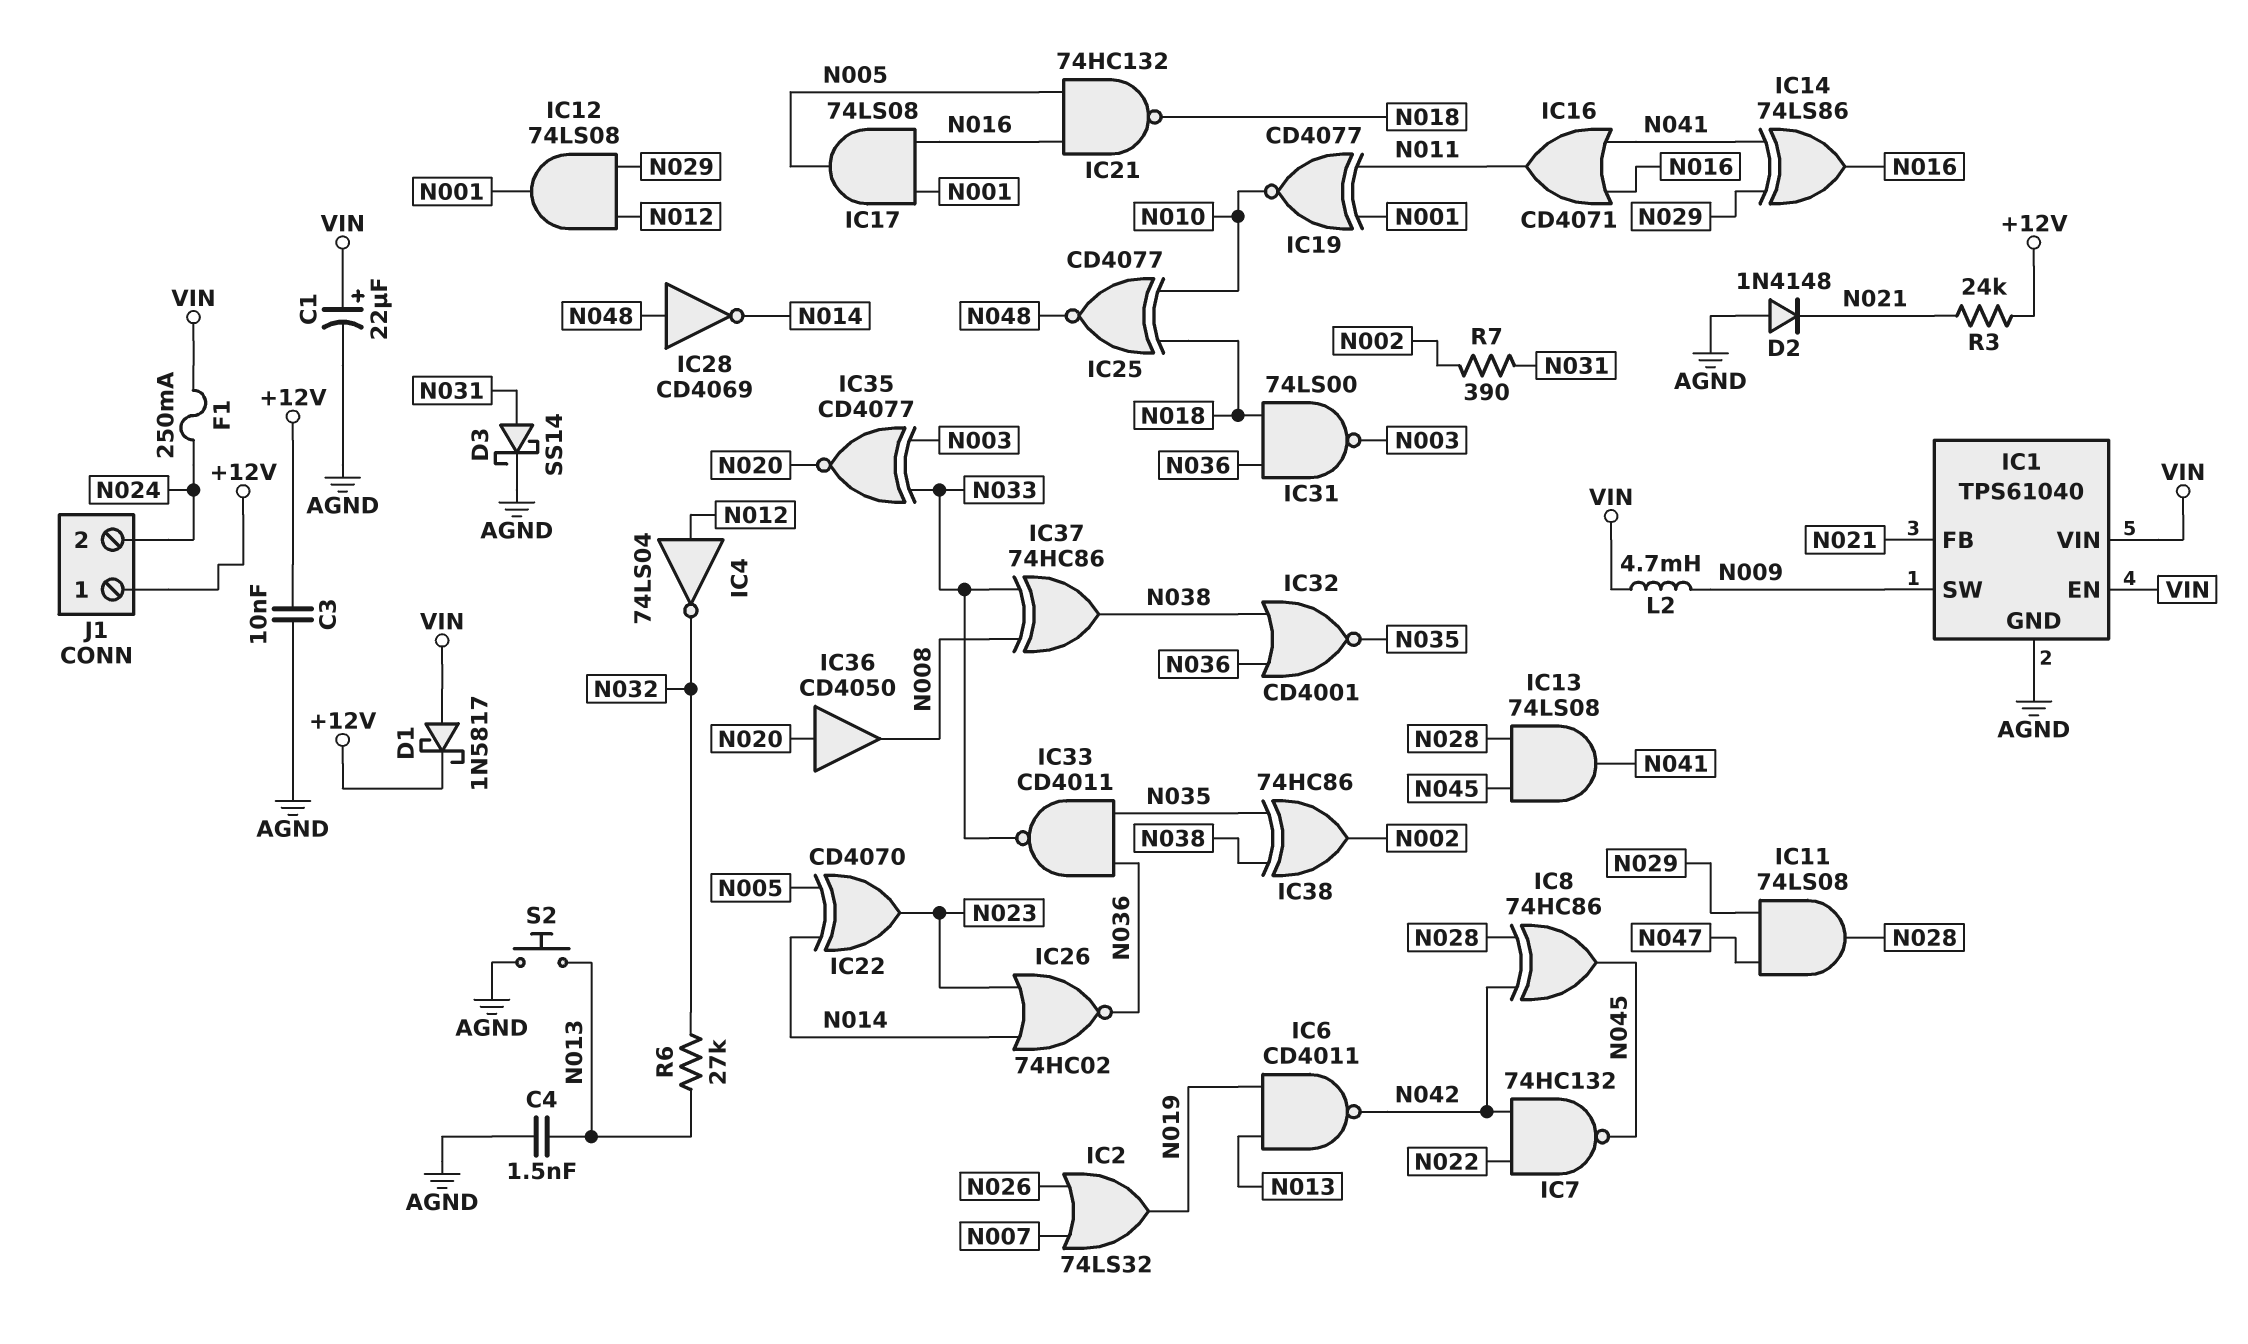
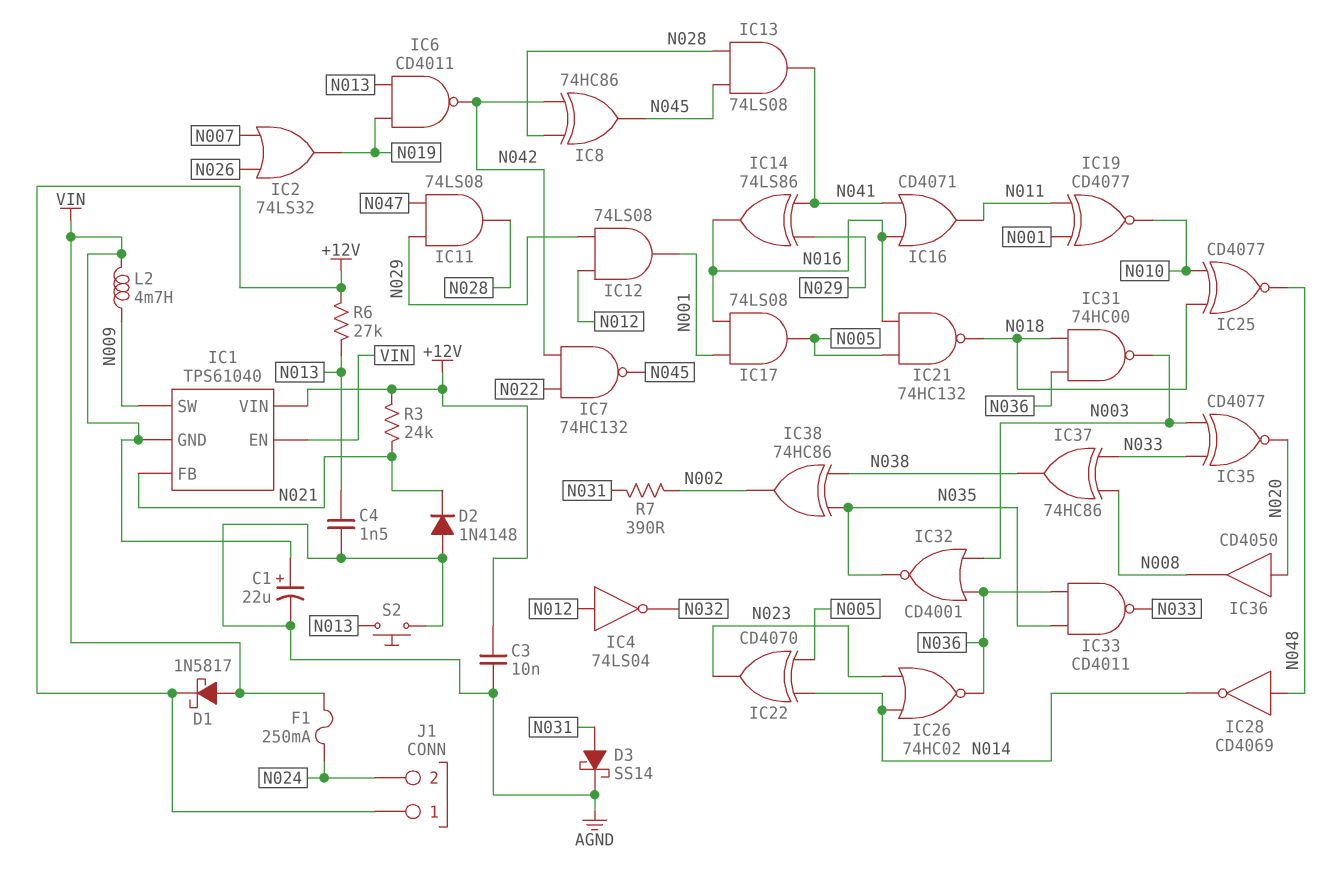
IC1 pin GND: AGND -> VIN
IC1 pin VIN: VIN -> +12V
IC31: NAND 74LS00 (in N018, in N036, out N003) -> NAND 74HC00 (in N018, in N036, out N003)
IC32: NOR CD4001 (in N036, in N038, out N035) -> NOR CD4001 (in N003, in N036, out N035)
R6: 27k (N013, N032) -> 27k (+12V, N013)

